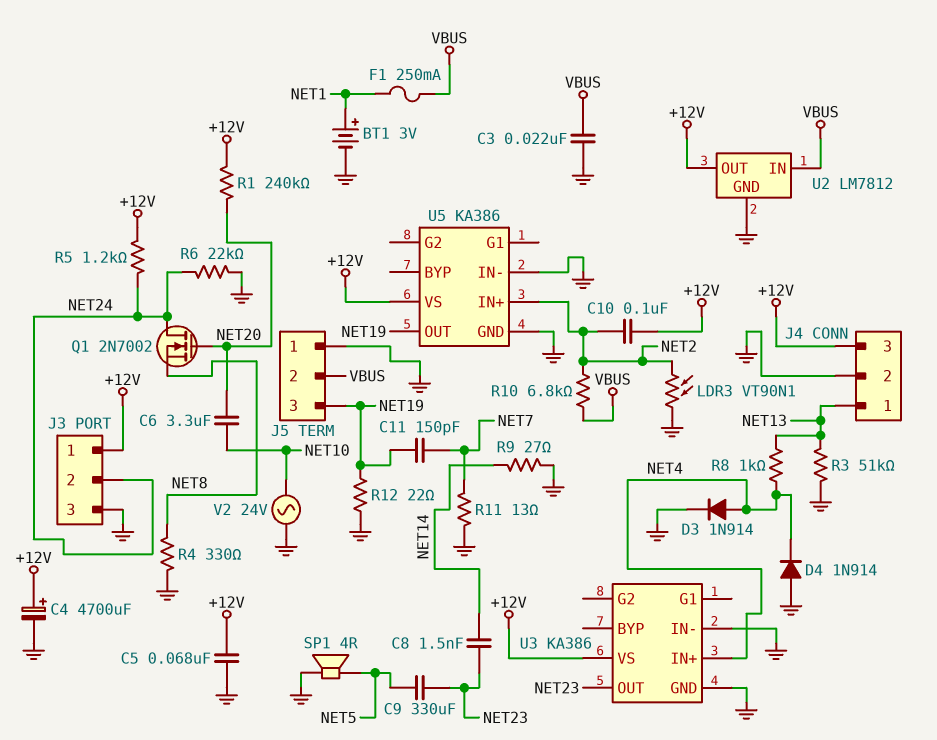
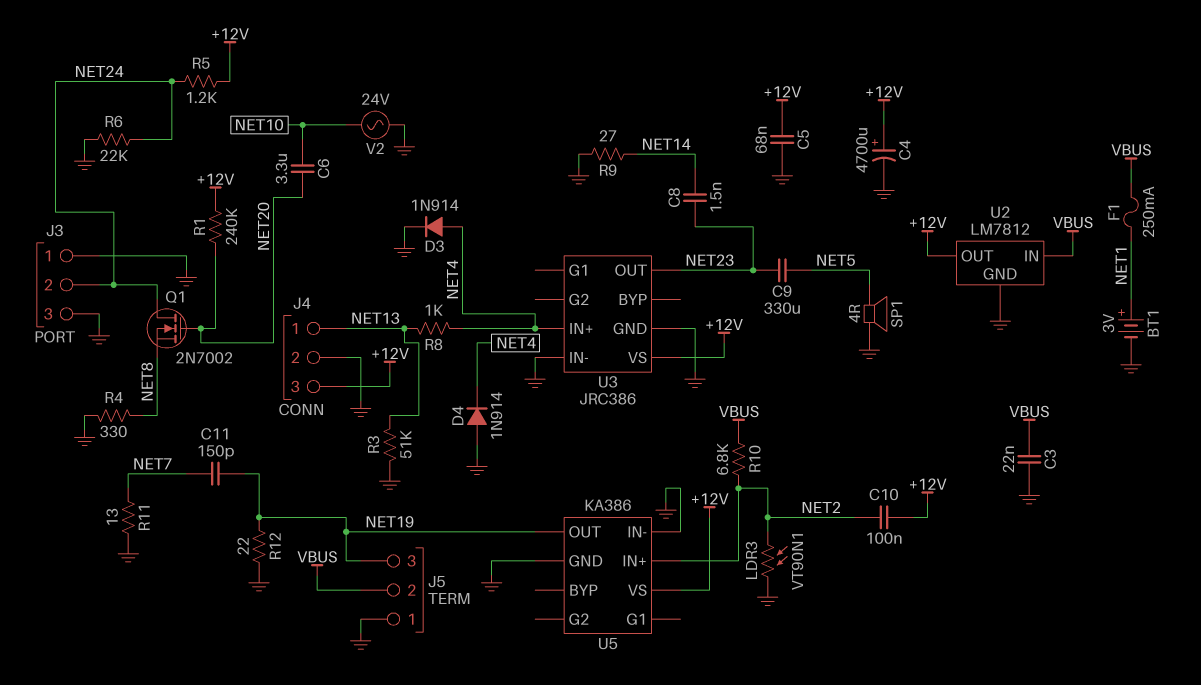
J3 pin 1: +12V -> GND
U3: KA386 -> JRC386

